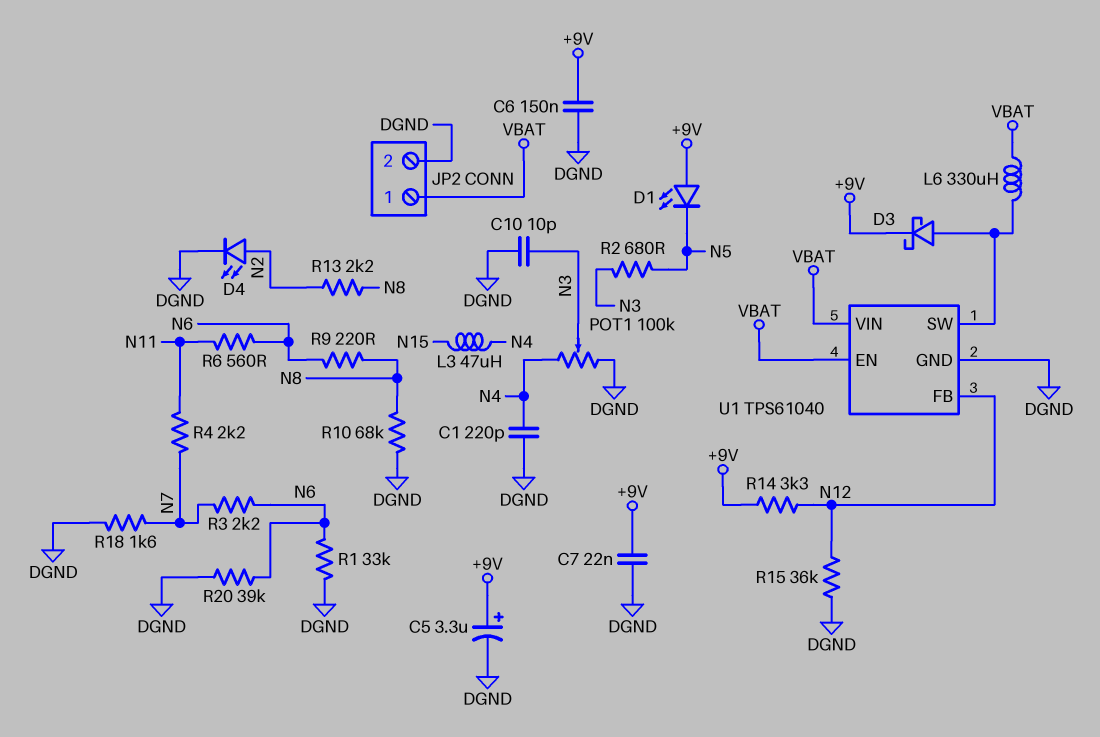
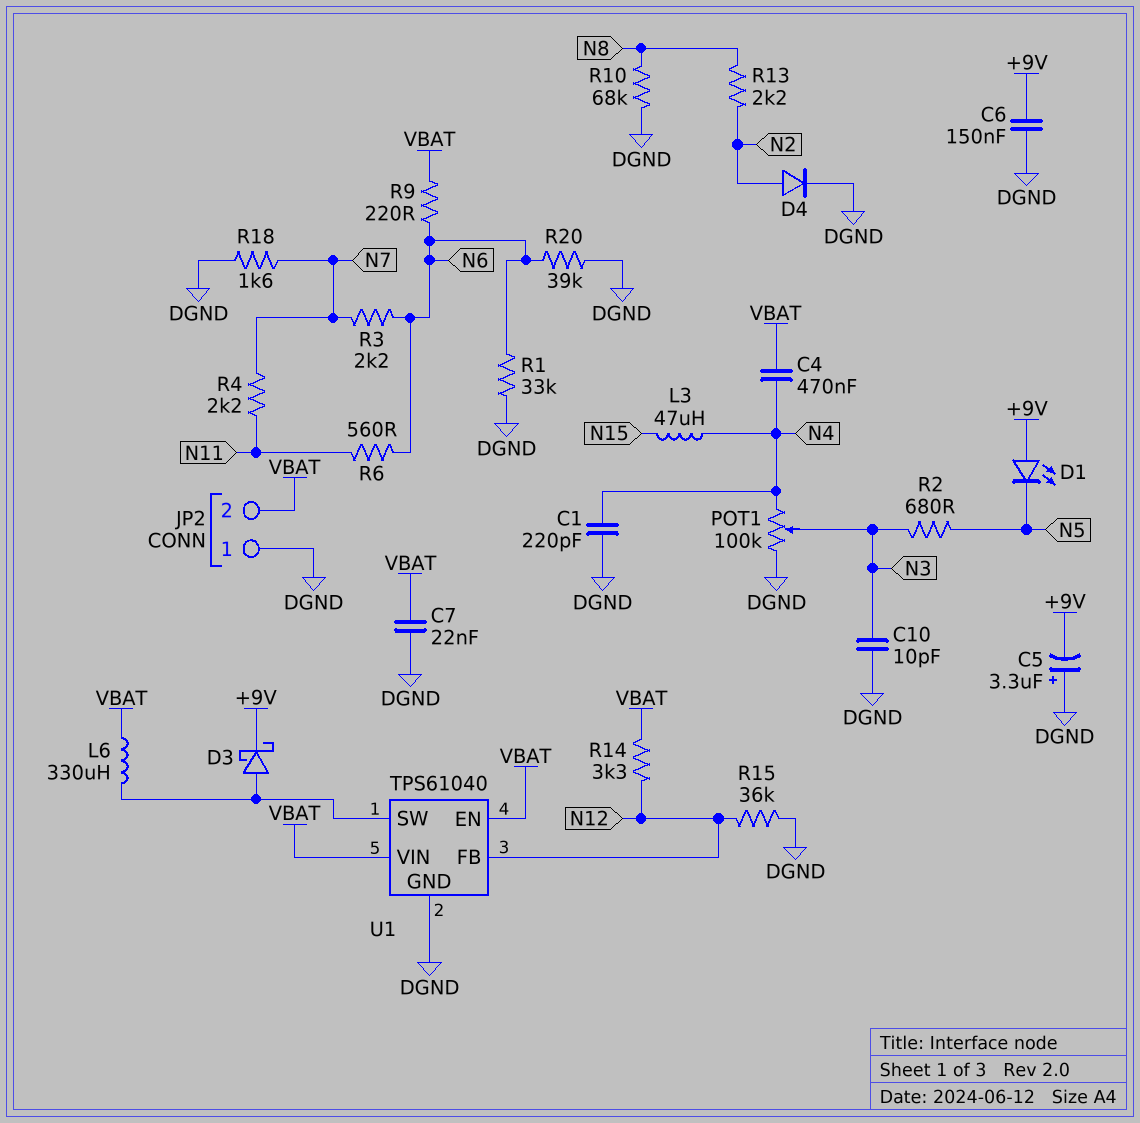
C4: none -> 470nF (N4, VBAT)
C5: 3.3uF (plus +9V, minus DGND) -> 3.3uF (plus DGND, minus +9V)
C7: 22nF (+9V, DGND) -> 22nF (DGND, VBAT)
D4: LED (A N2, K DGND) -> diode (A N2, K DGND)
JP2 pin 1: VBAT -> DGND
JP2 pin 2: DGND -> VBAT
R9: 220 (N6, N8) -> 220 (N6, VBAT)
R14: 3.3k (+9V, N12) -> 3.3k (N12, VBAT)

